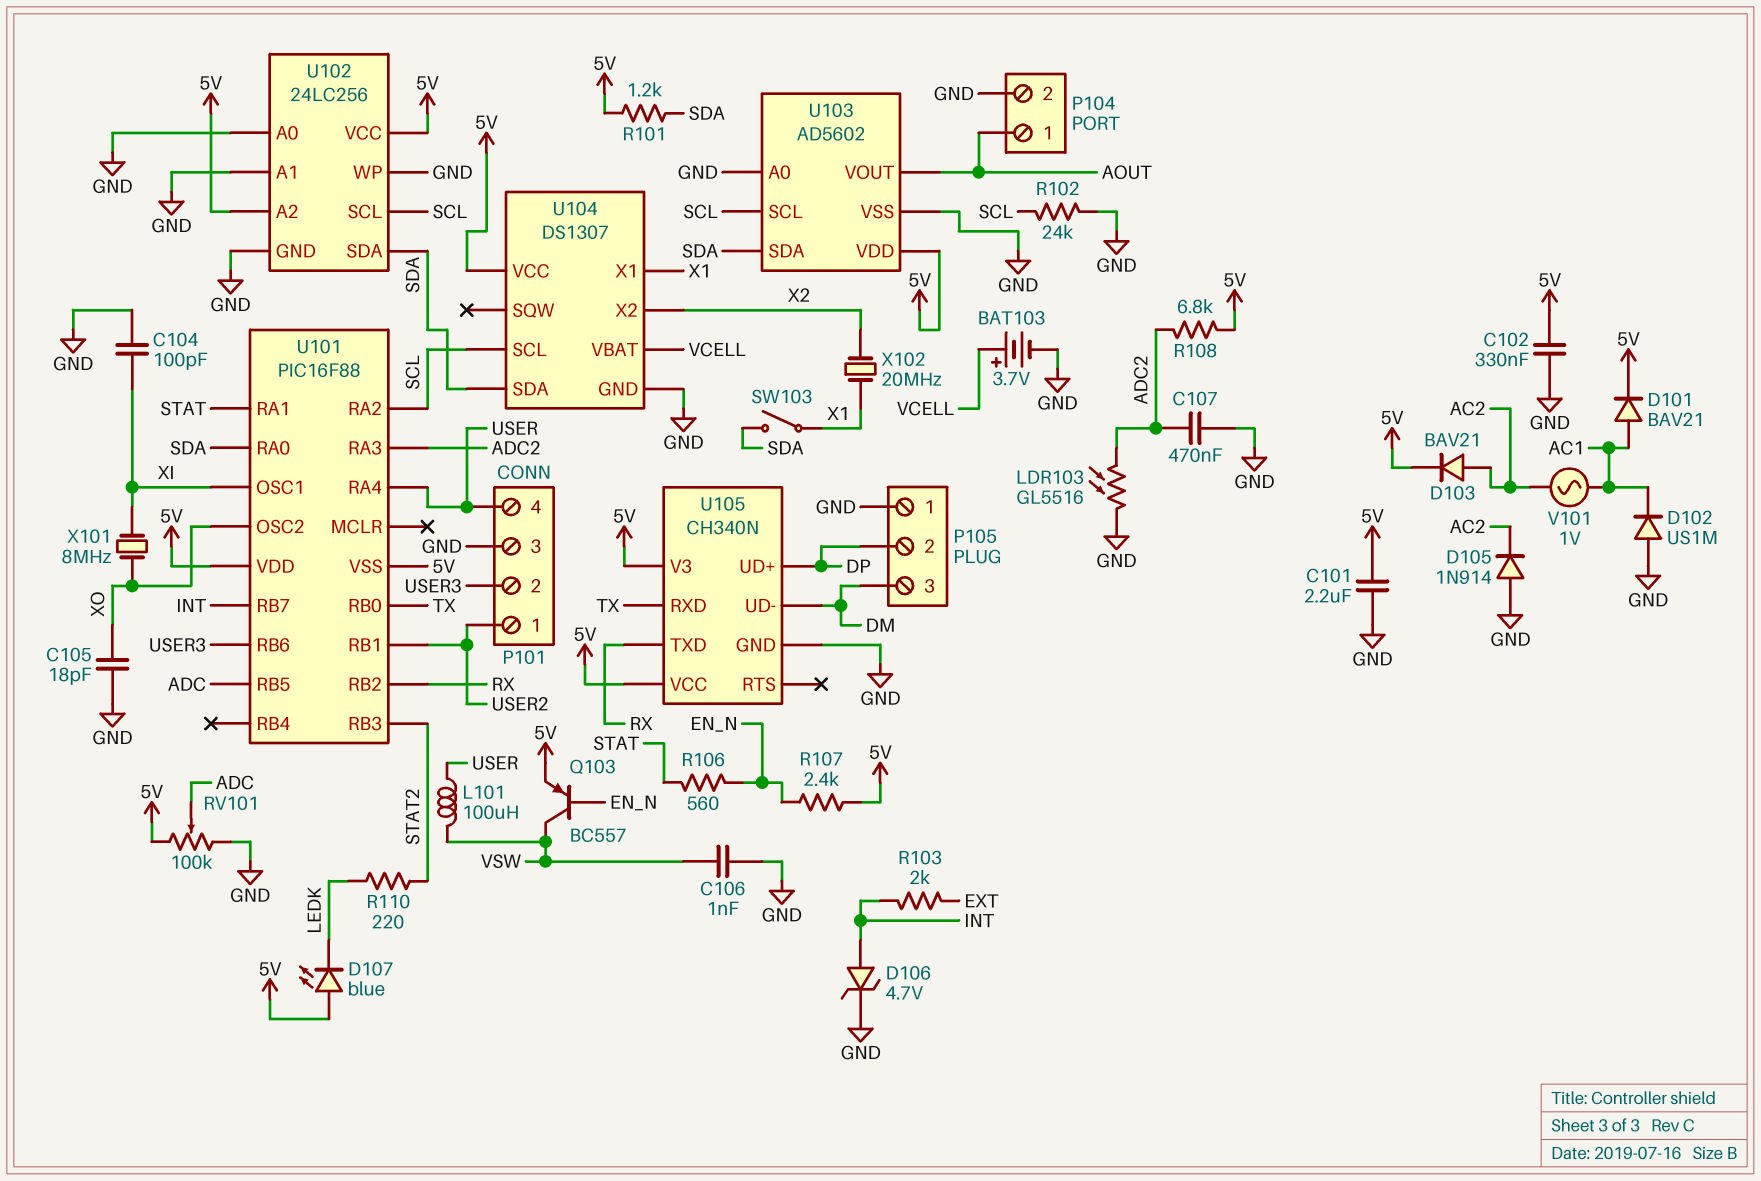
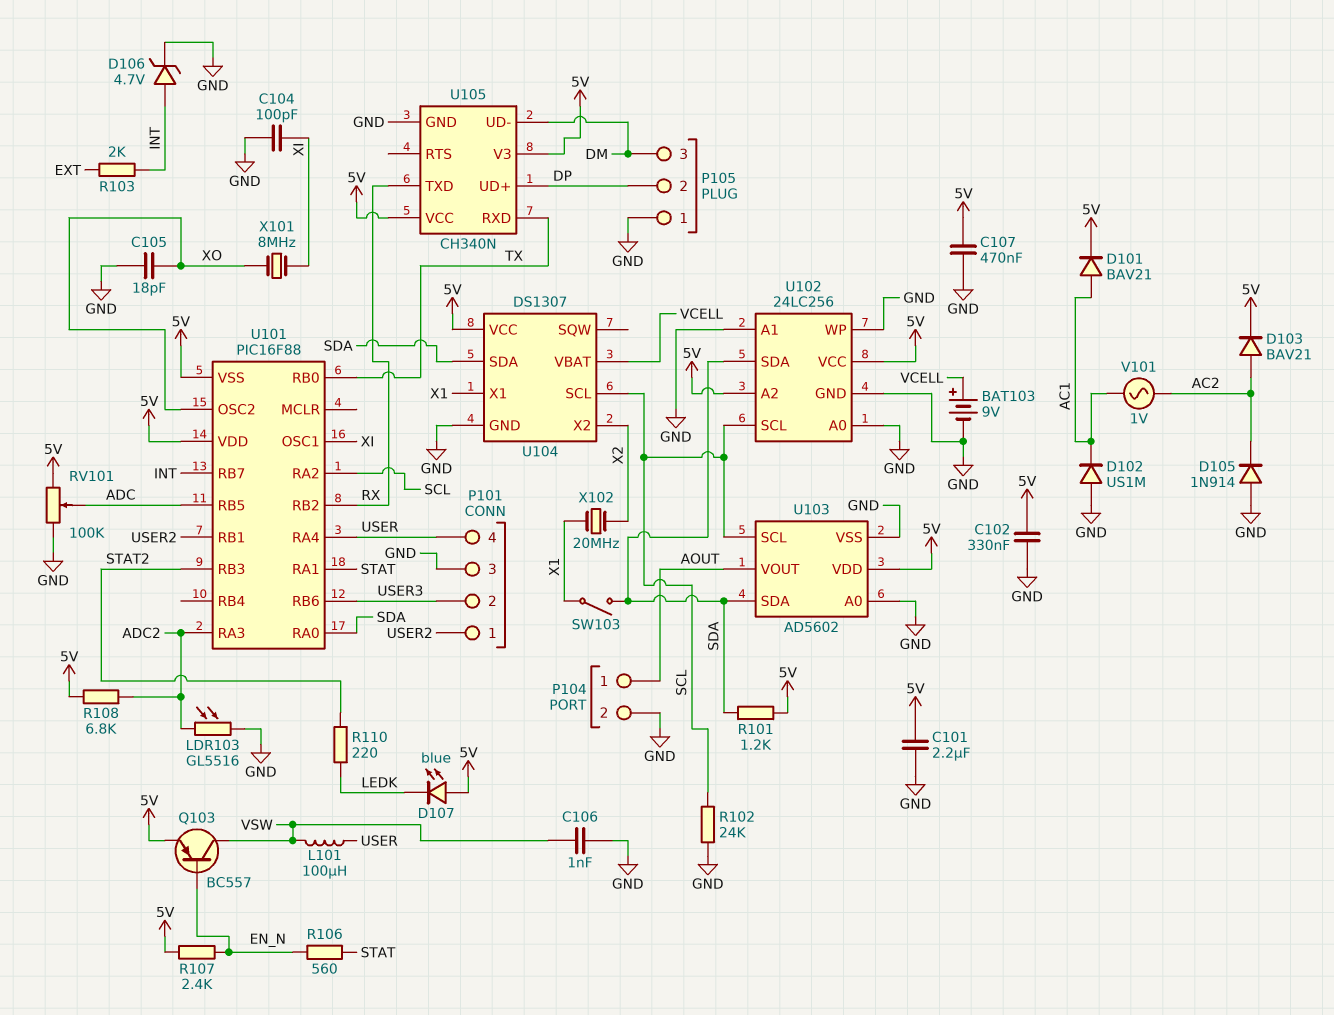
BAT103: 3.7V (plus VCELL, minus GND) -> 9V (plus VCELL, minus GND)
C107: 470nF (ADC2, GND) -> 470nF (5V, GND)

